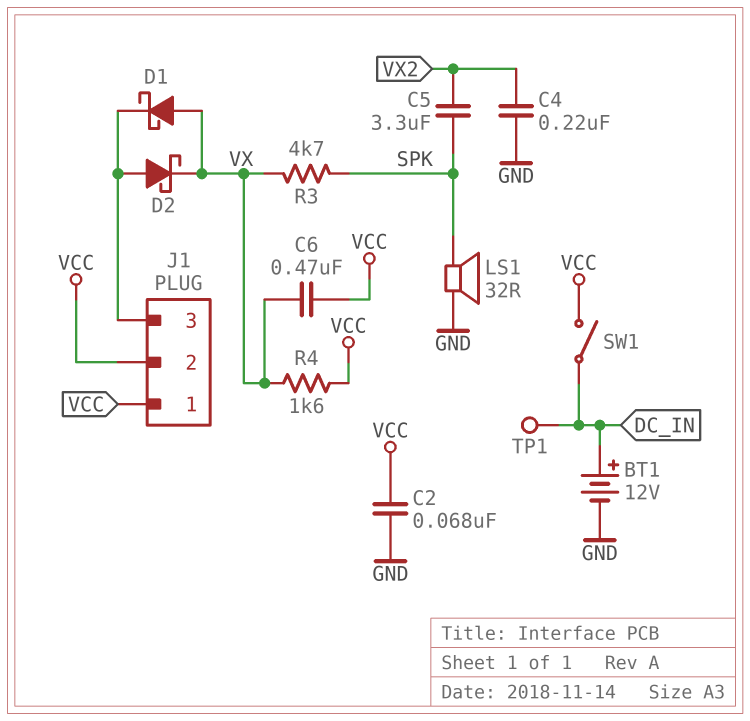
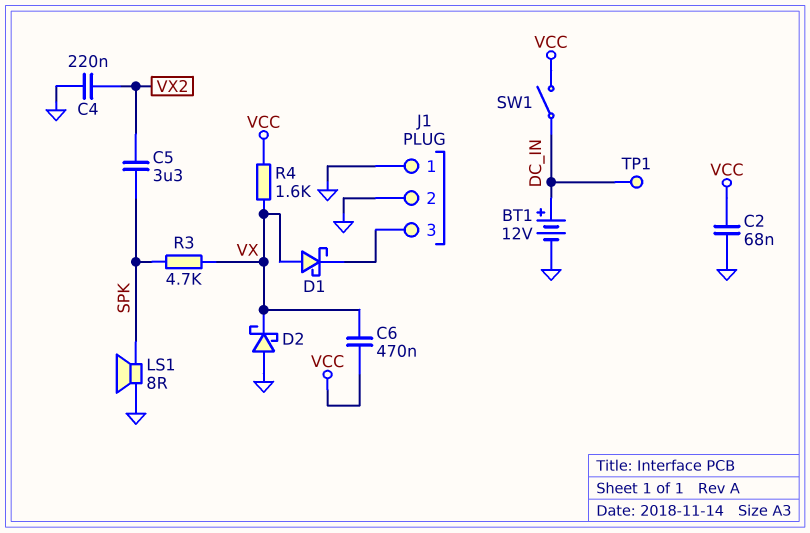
D2: schottky (A J1/3, K VX) -> schottky (A GND, K VX)
J1 pin 1: VCC -> GND
J1 pin 2: VCC -> GND
LS1: speaker 32R (GND, SPK) -> speaker 8R (GND, SPK)

